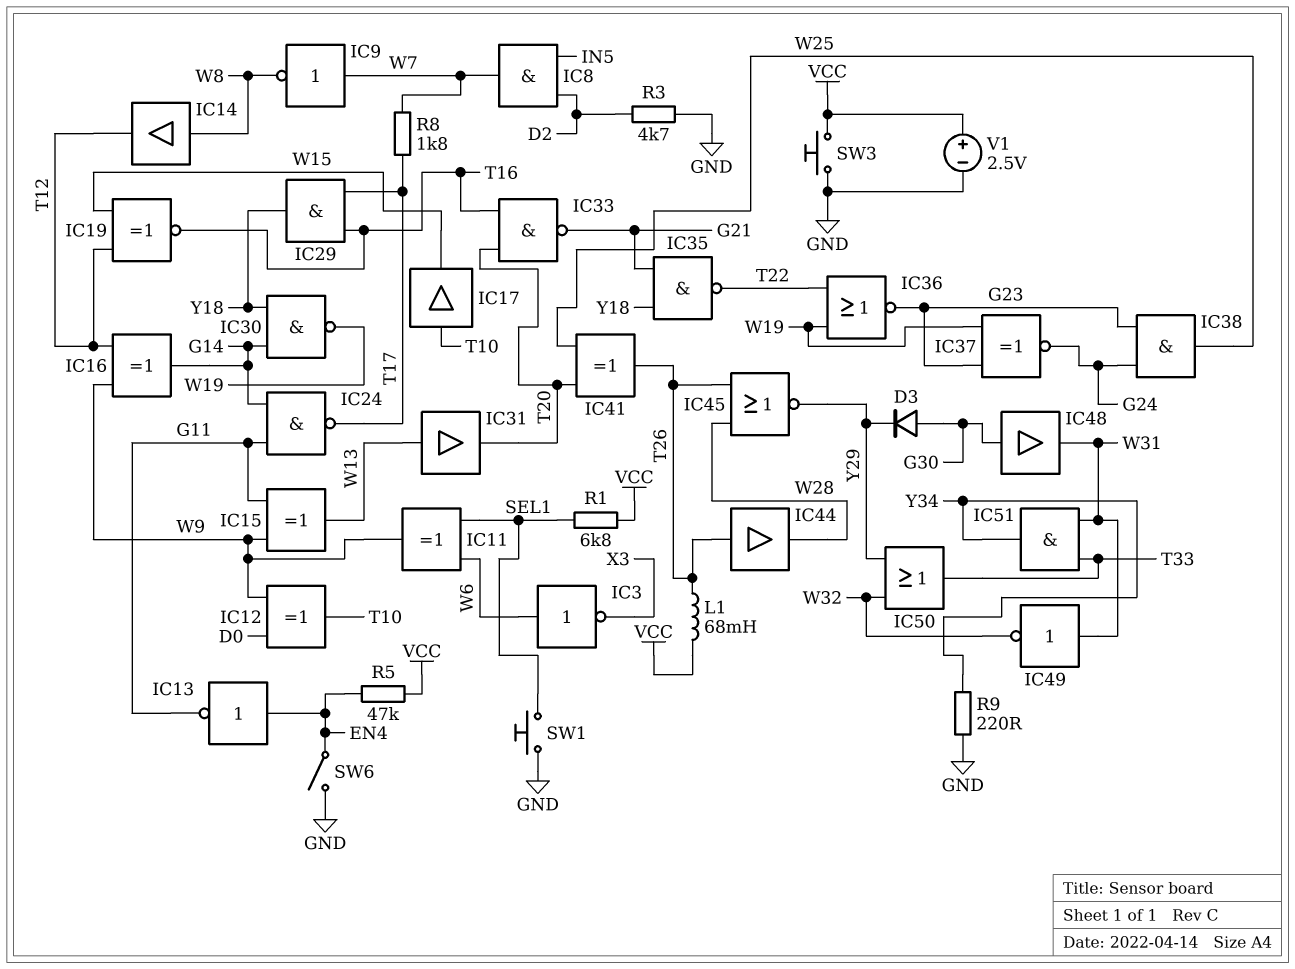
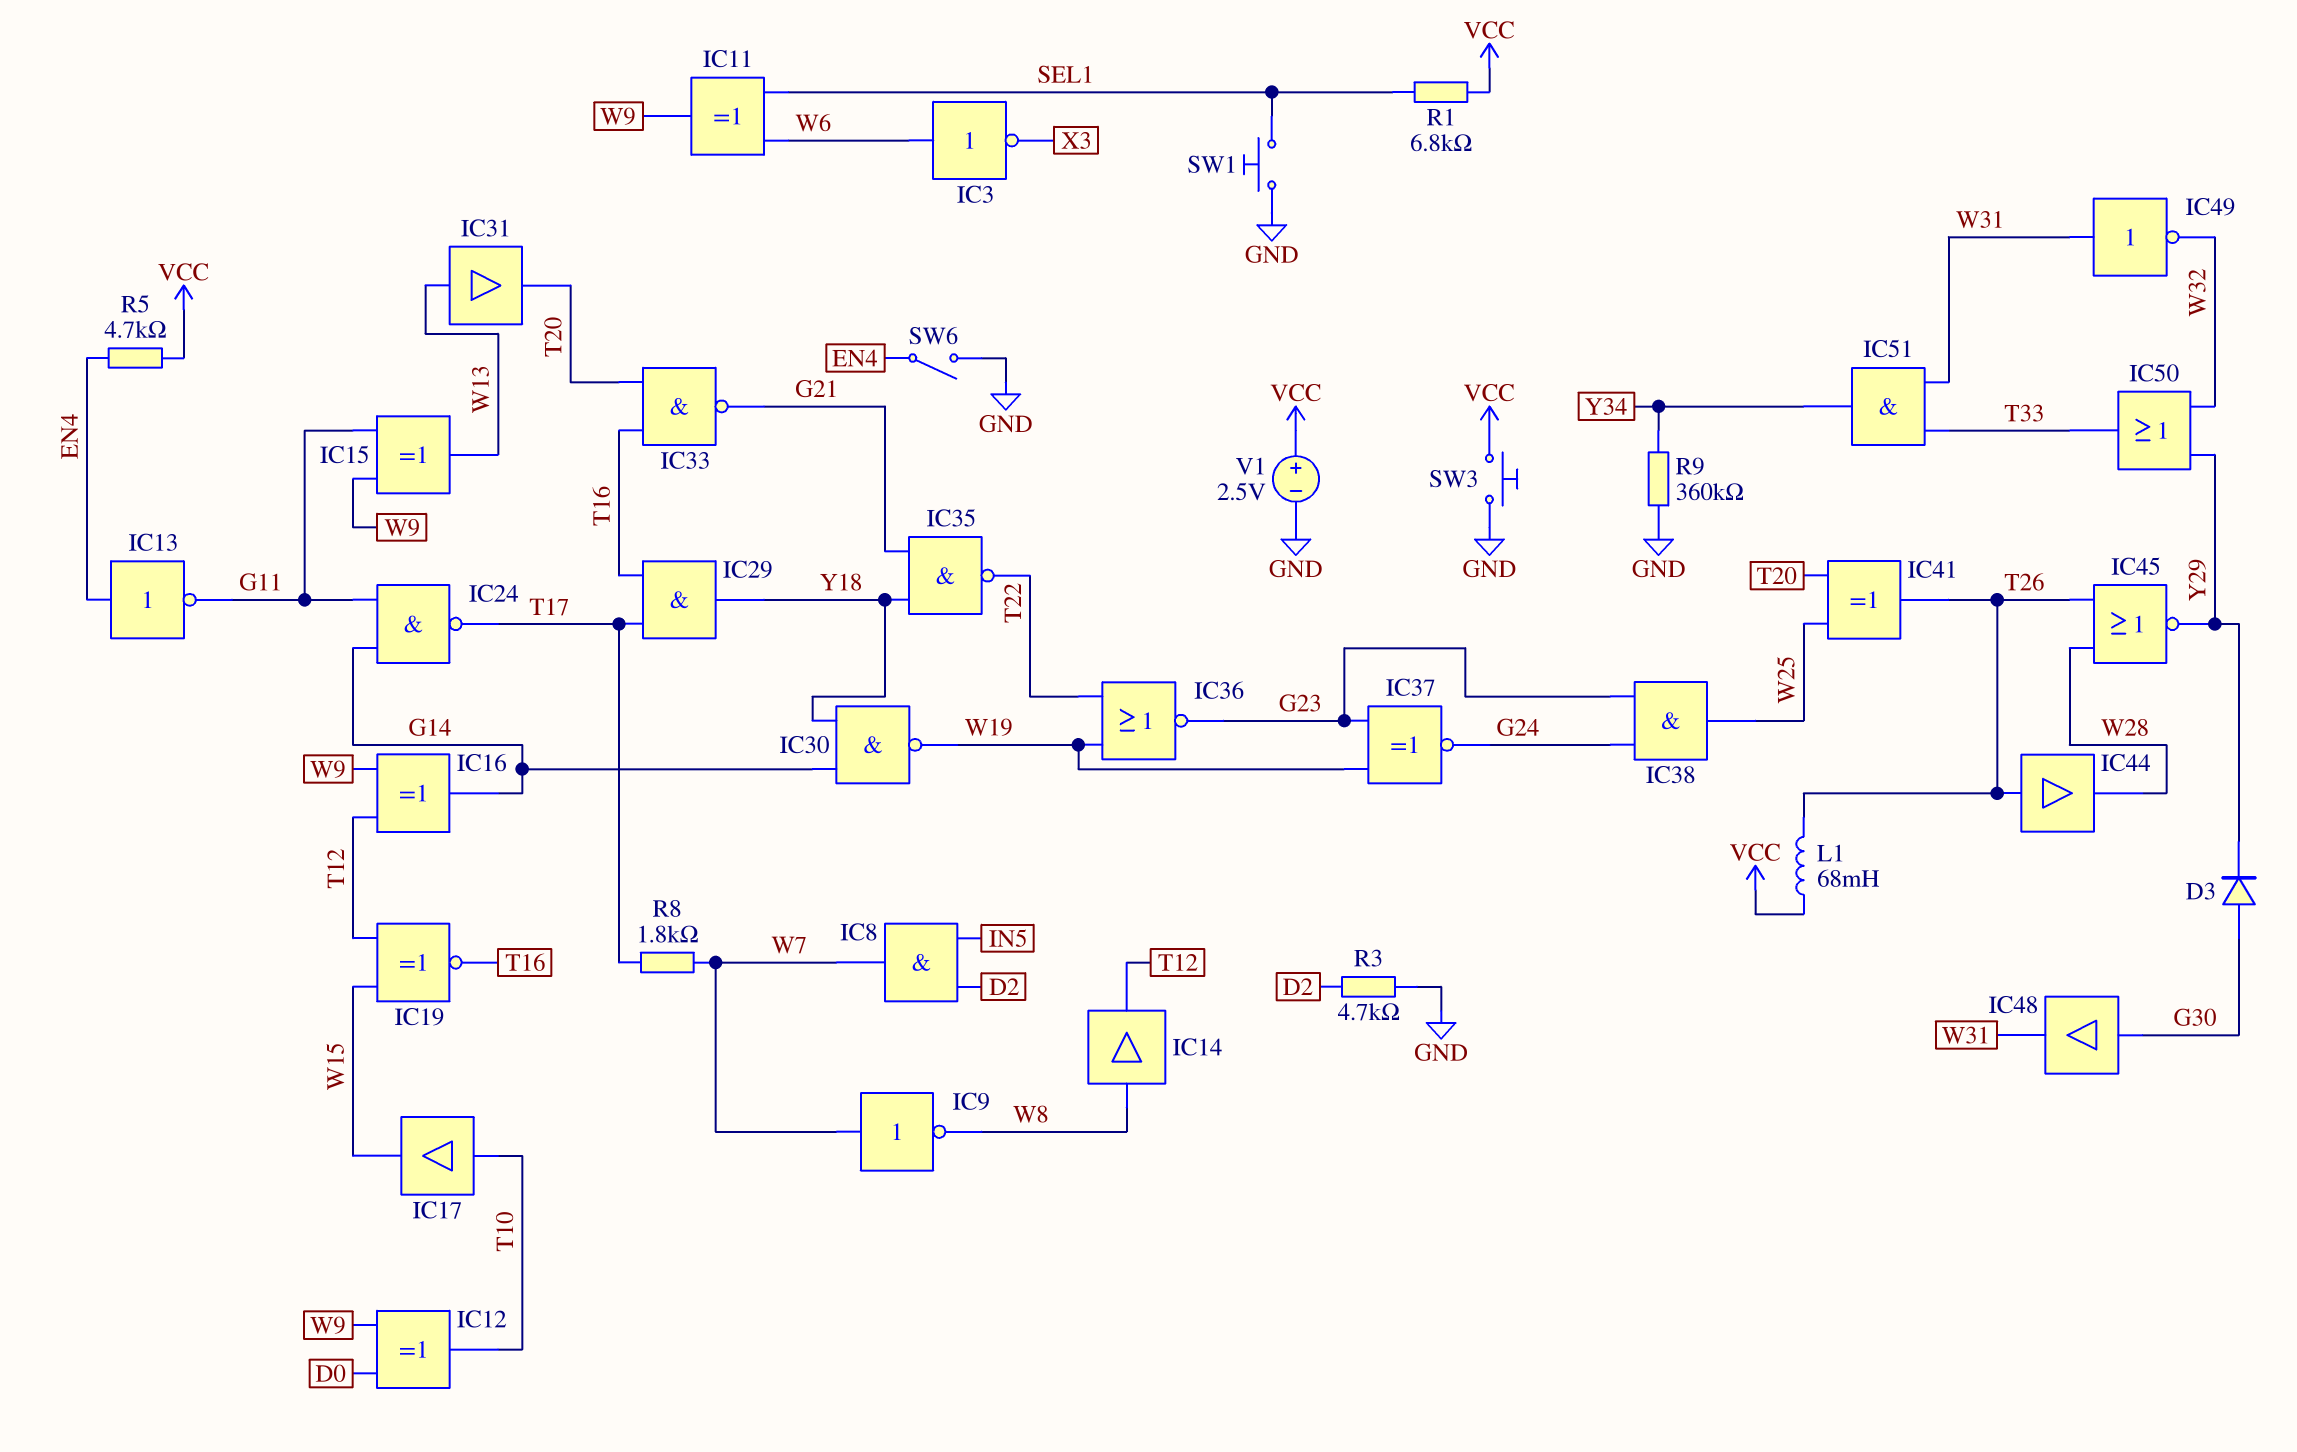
R5: 47k (EN4, VCC) -> 4.7k (EN4, VCC)
R9: 220 (GND, Y34) -> 360k (GND, Y34)

